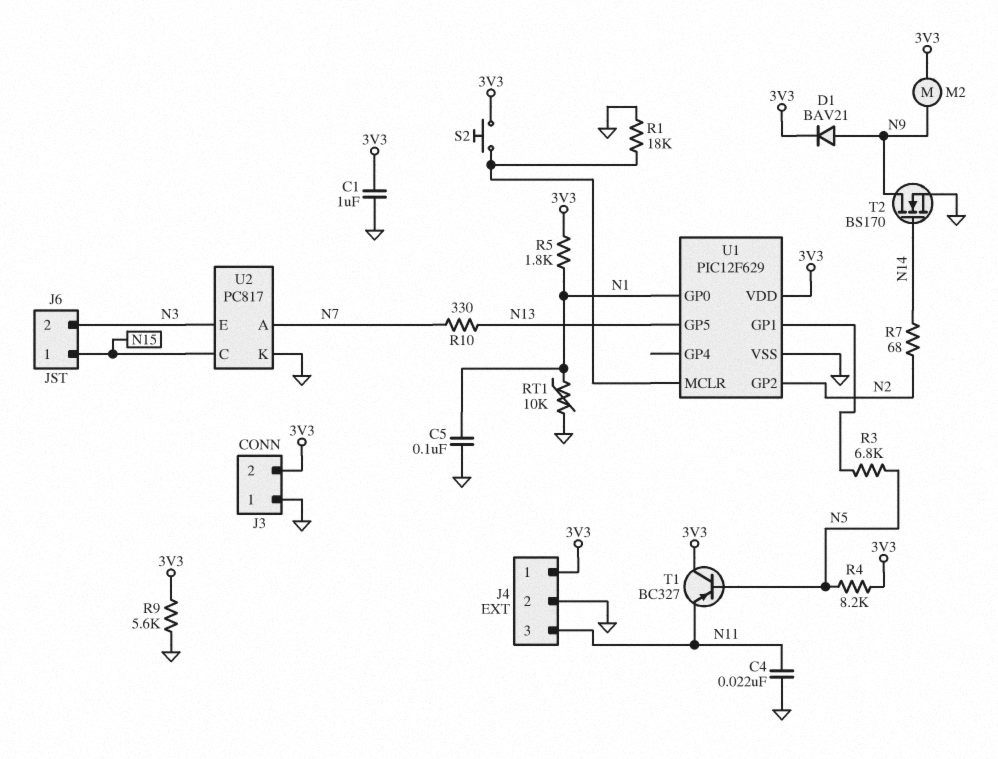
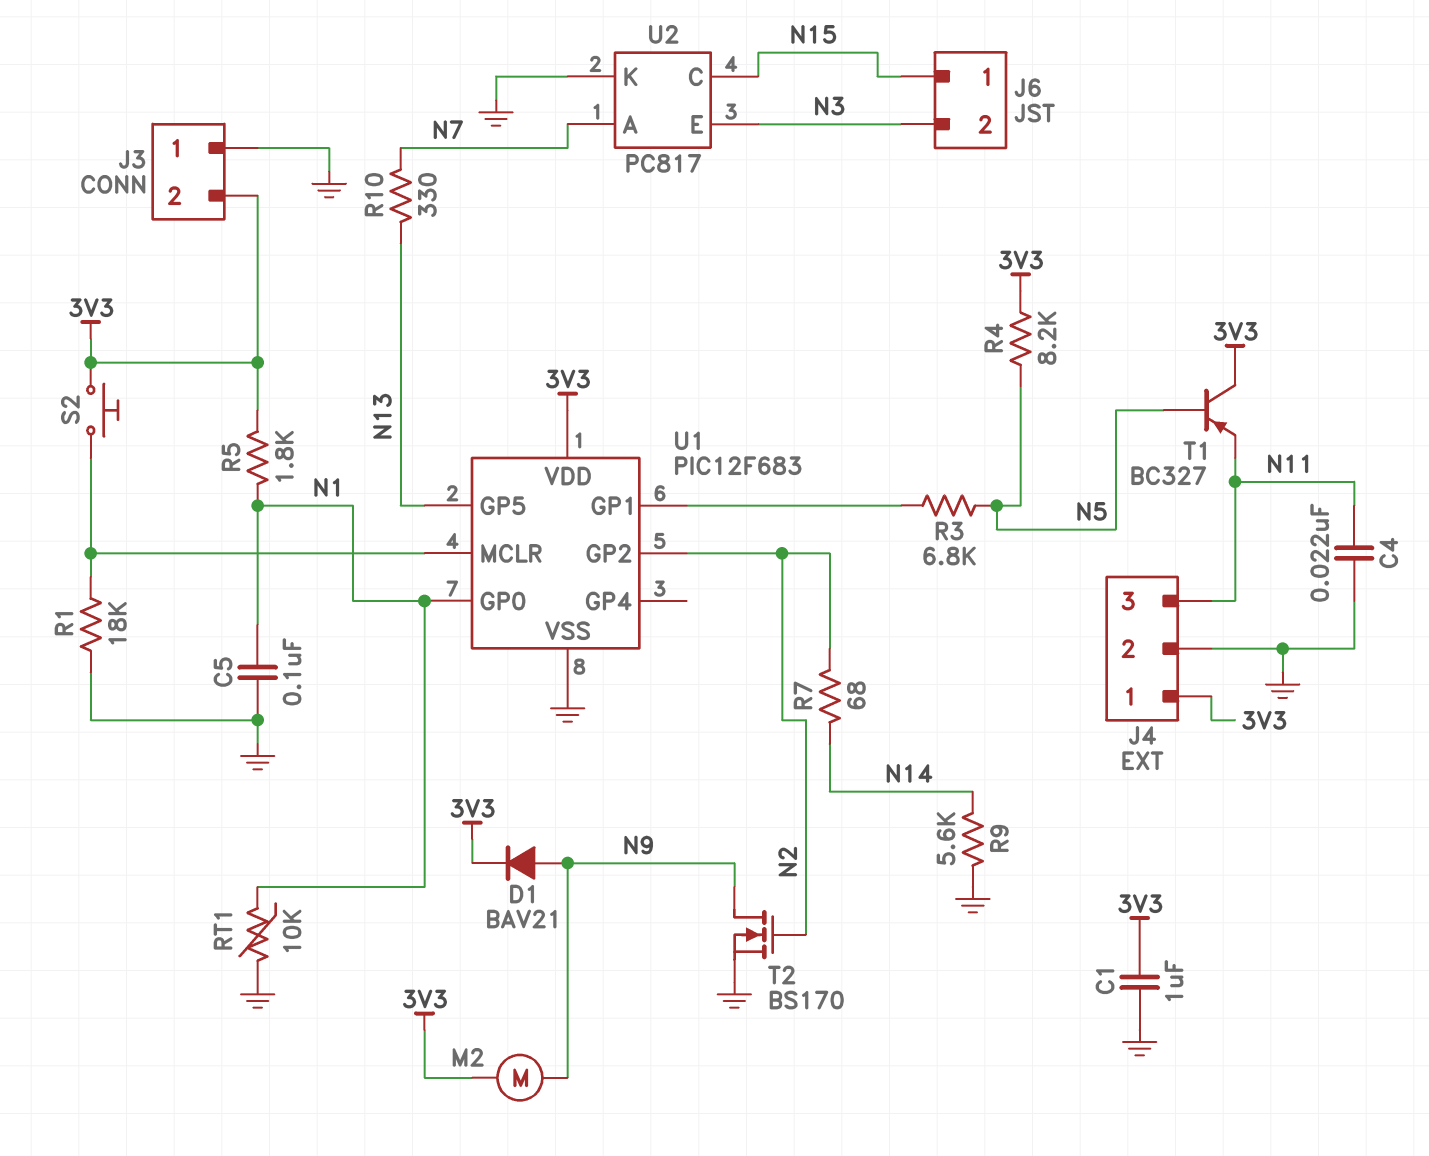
R9: 5.6k (3V3, GND) -> 5.6k (GND, N14)
T2: NMOS BS170 (G N14, D N9, S GND) -> NMOS BS170 (G N2, D N9, S GND)
U1: PIC12F629 -> PIC12F683

